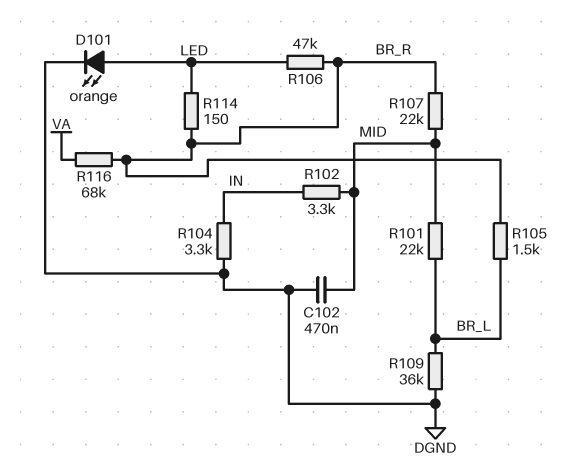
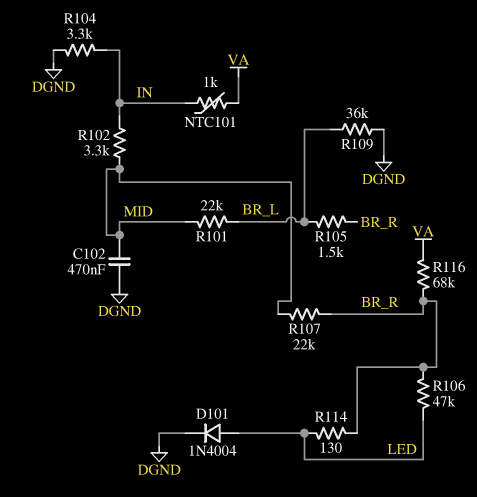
D101: LED orange (A LED, K DGND) -> diode 1N4004 (A LED, K DGND)
NTC101: none -> 1k (IN, VA)
R114: 150 (BR_R, LED) -> 130 (BR_R, LED)

